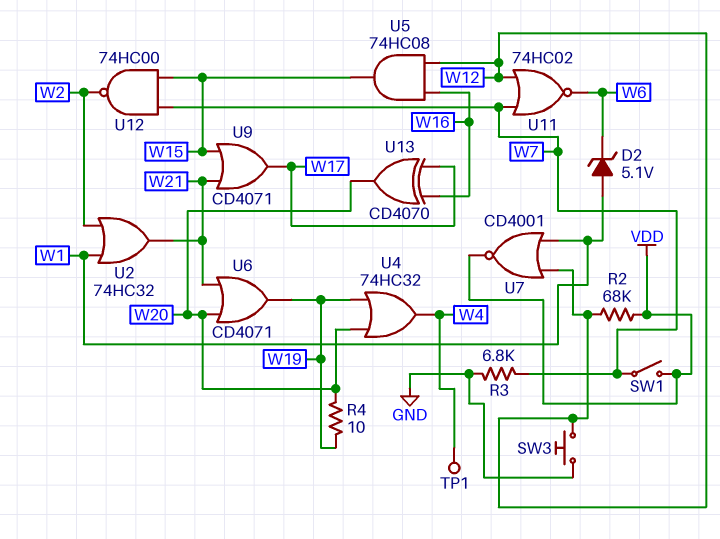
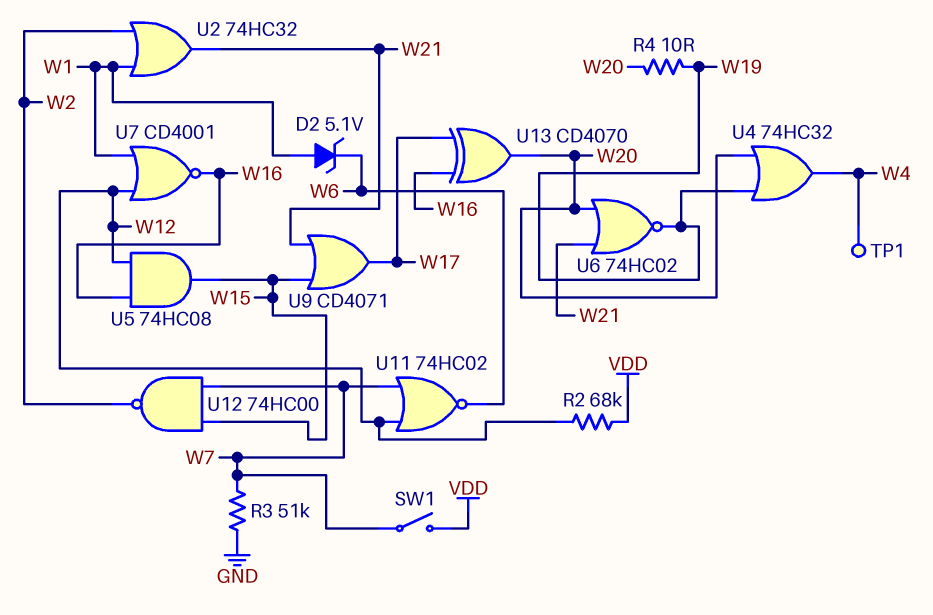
R3: 6.8k (GND, W7) -> 51k (GND, W7)
SW3: button (GND, W12) -> none
U6: OR CD4071 (in W20, in W21, out W19) -> NOR 74HC02 (in W20, in W21, out W19)
U7: NOR CD4001 (in W1, in W12, out VDD) -> NOR CD4001 (in W1, in W12, out W16)

